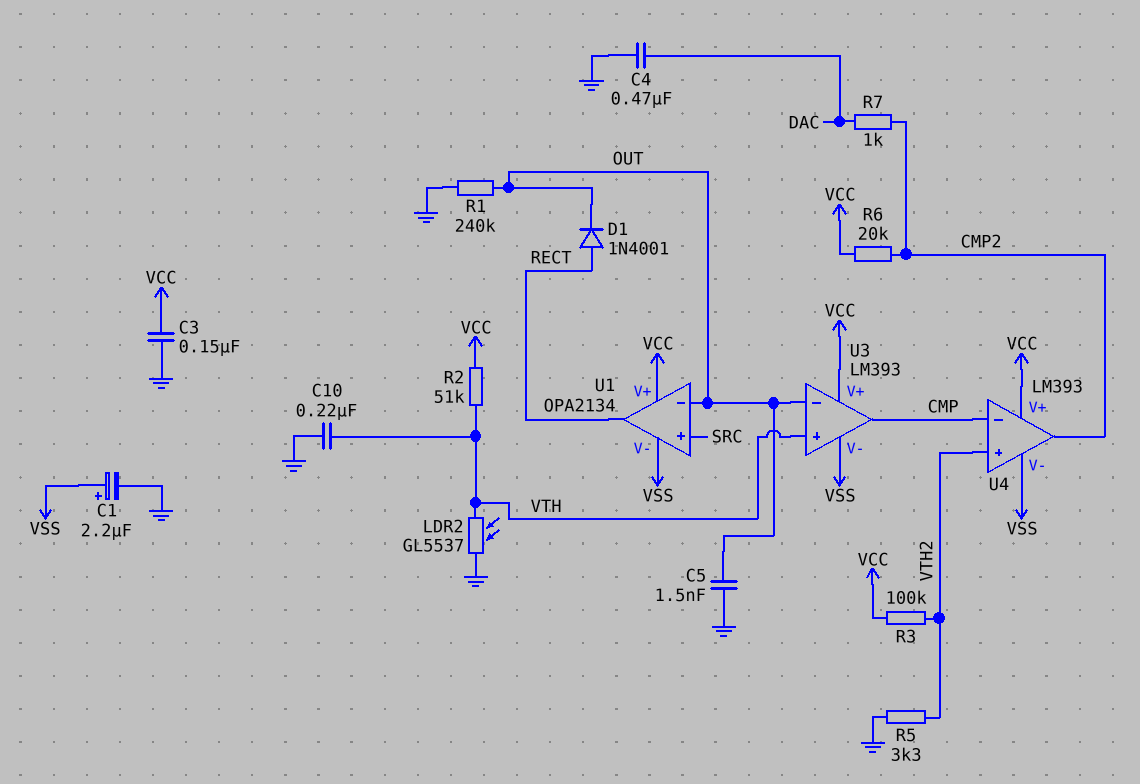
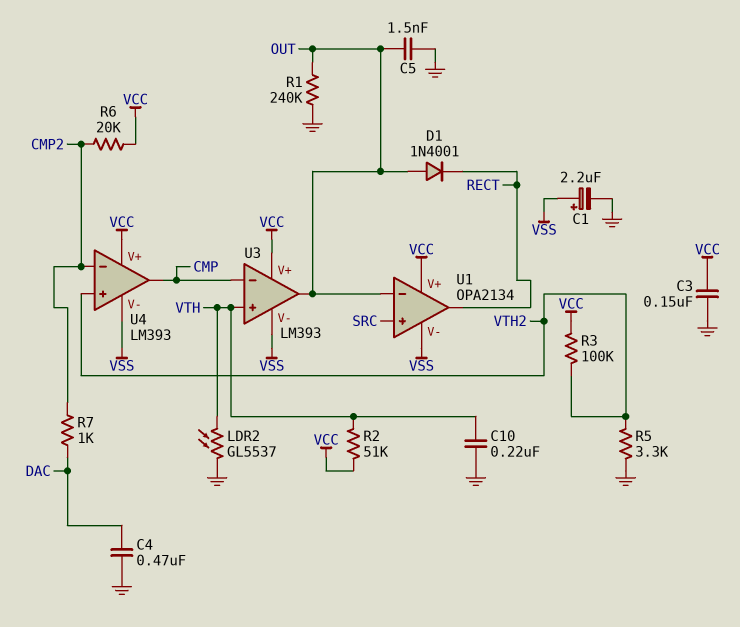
D1: diode 1N4001 (A RECT, K OUT) -> diode 1N4001 (A OUT, K RECT)
U3 pin in-: OUT -> CMP
U3 pin out: CMP -> OUT
U4 pin in-: CMP -> CMP2
U4 pin out: CMP2 -> CMP

